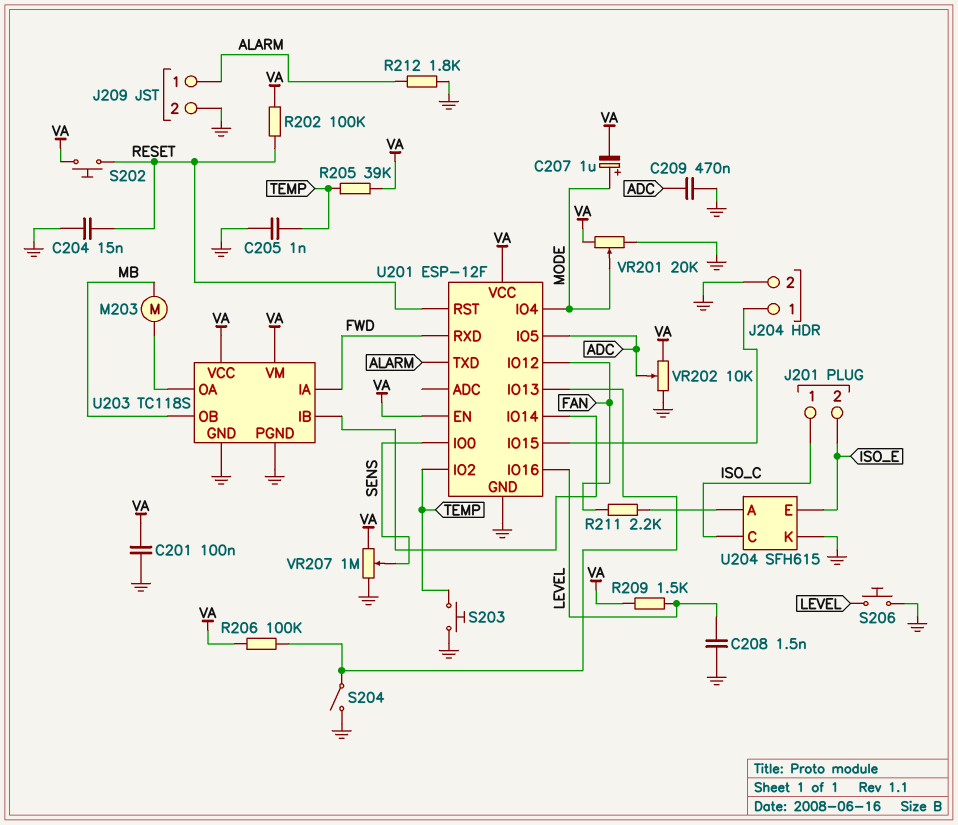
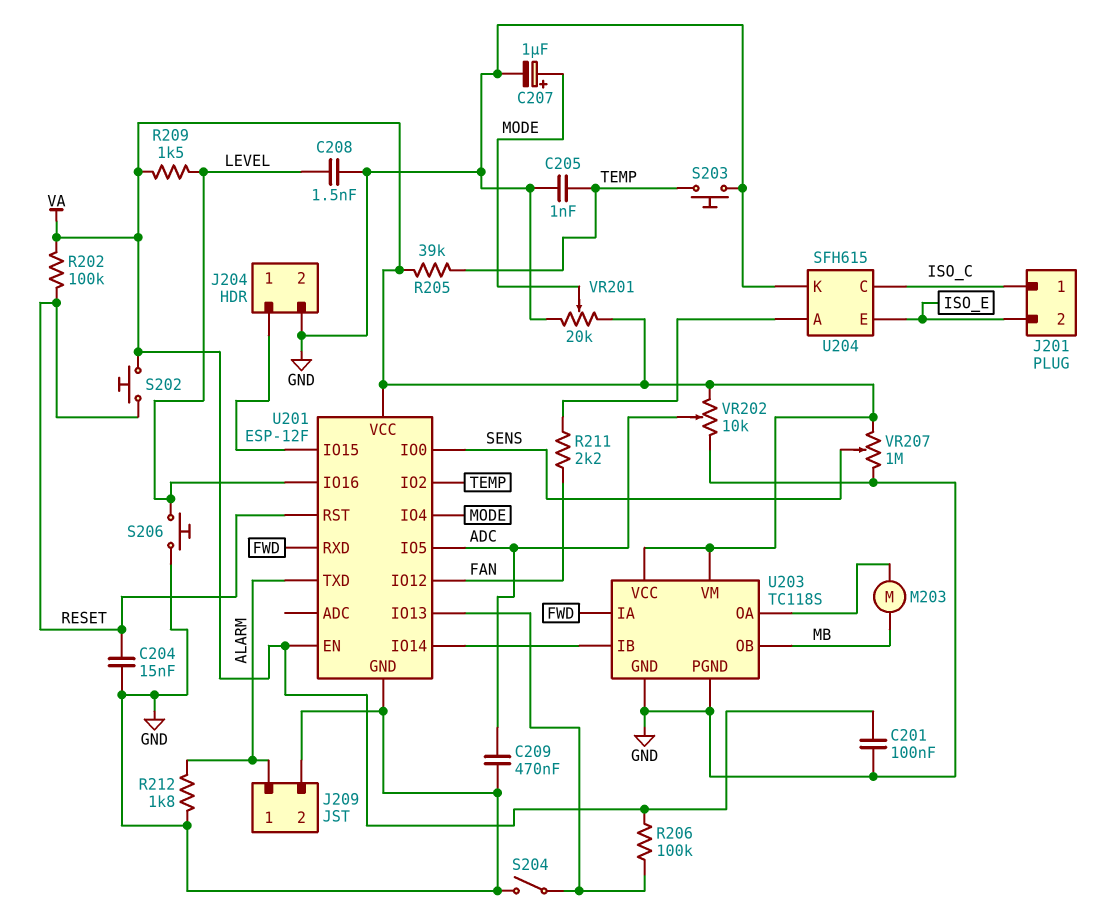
C207: 1uF (plus MODE, minus VA) -> 1uF (plus MODE, minus GND)

